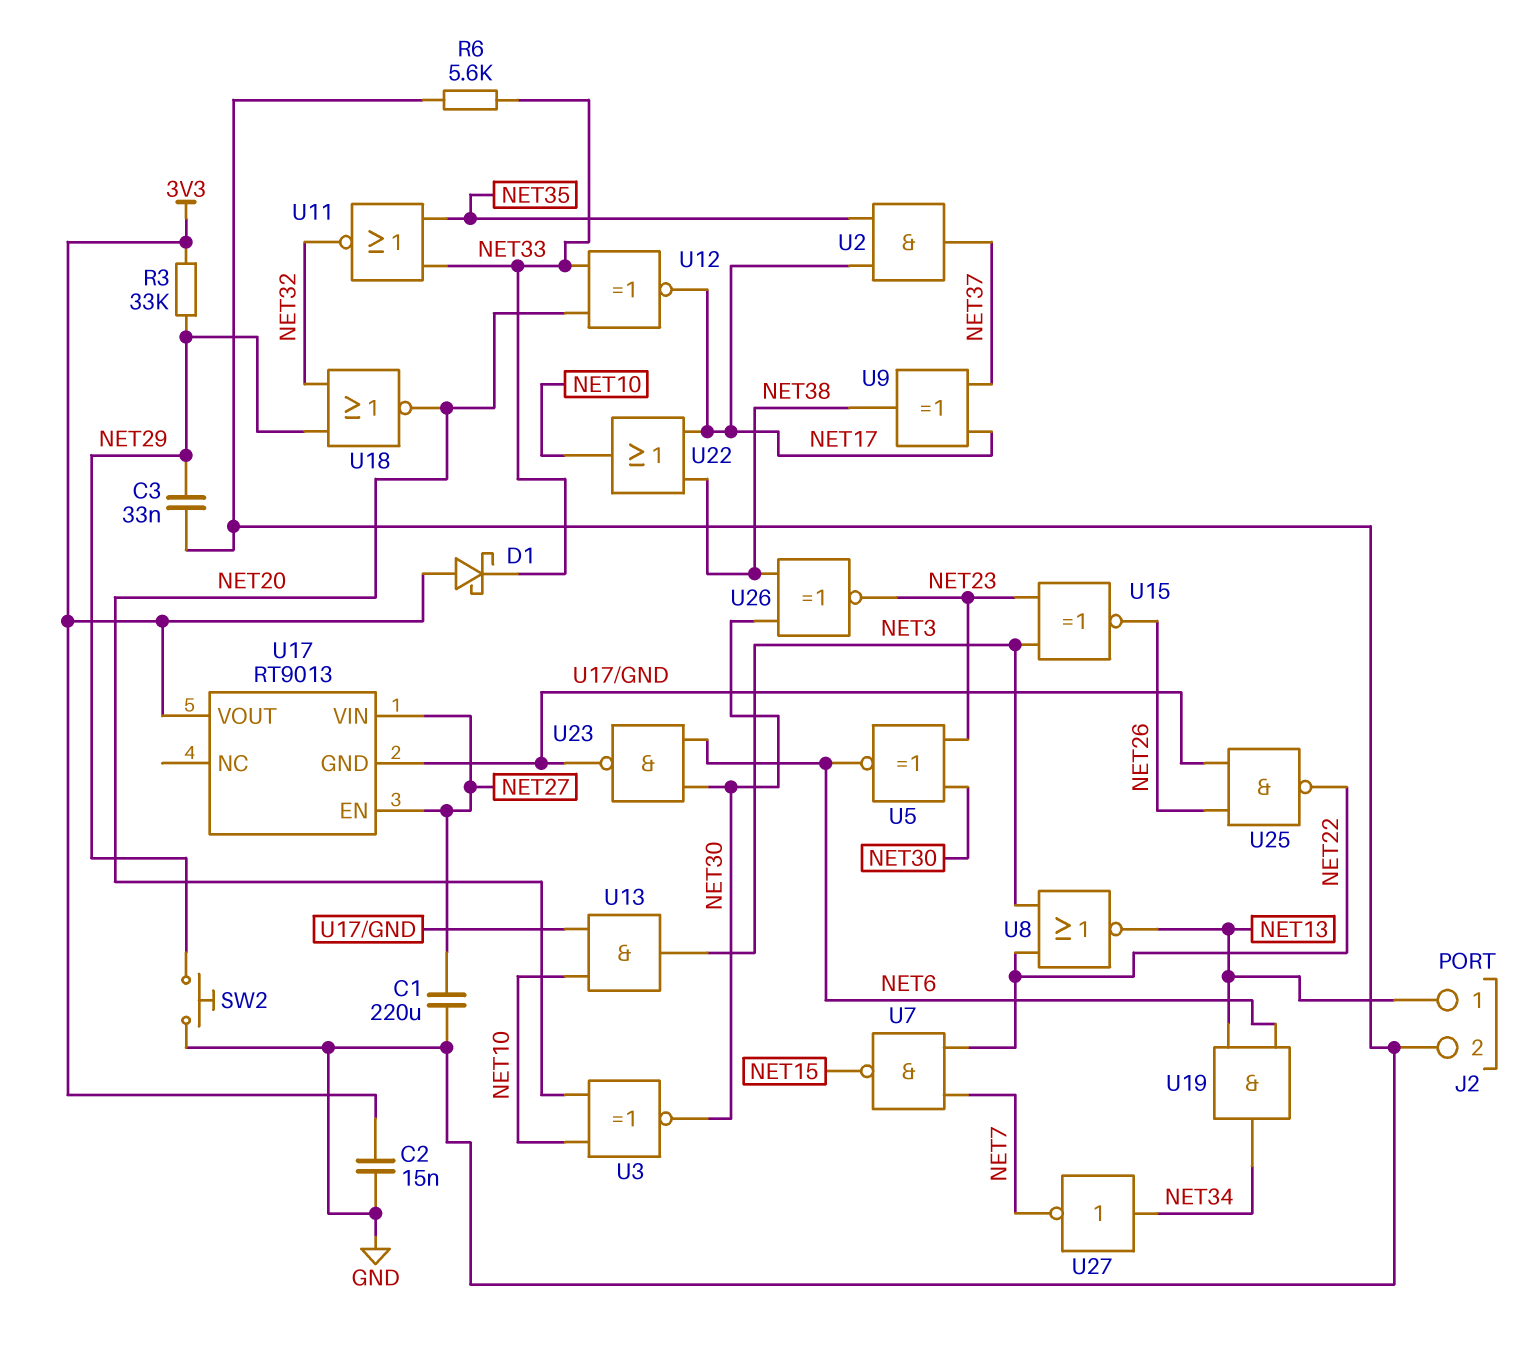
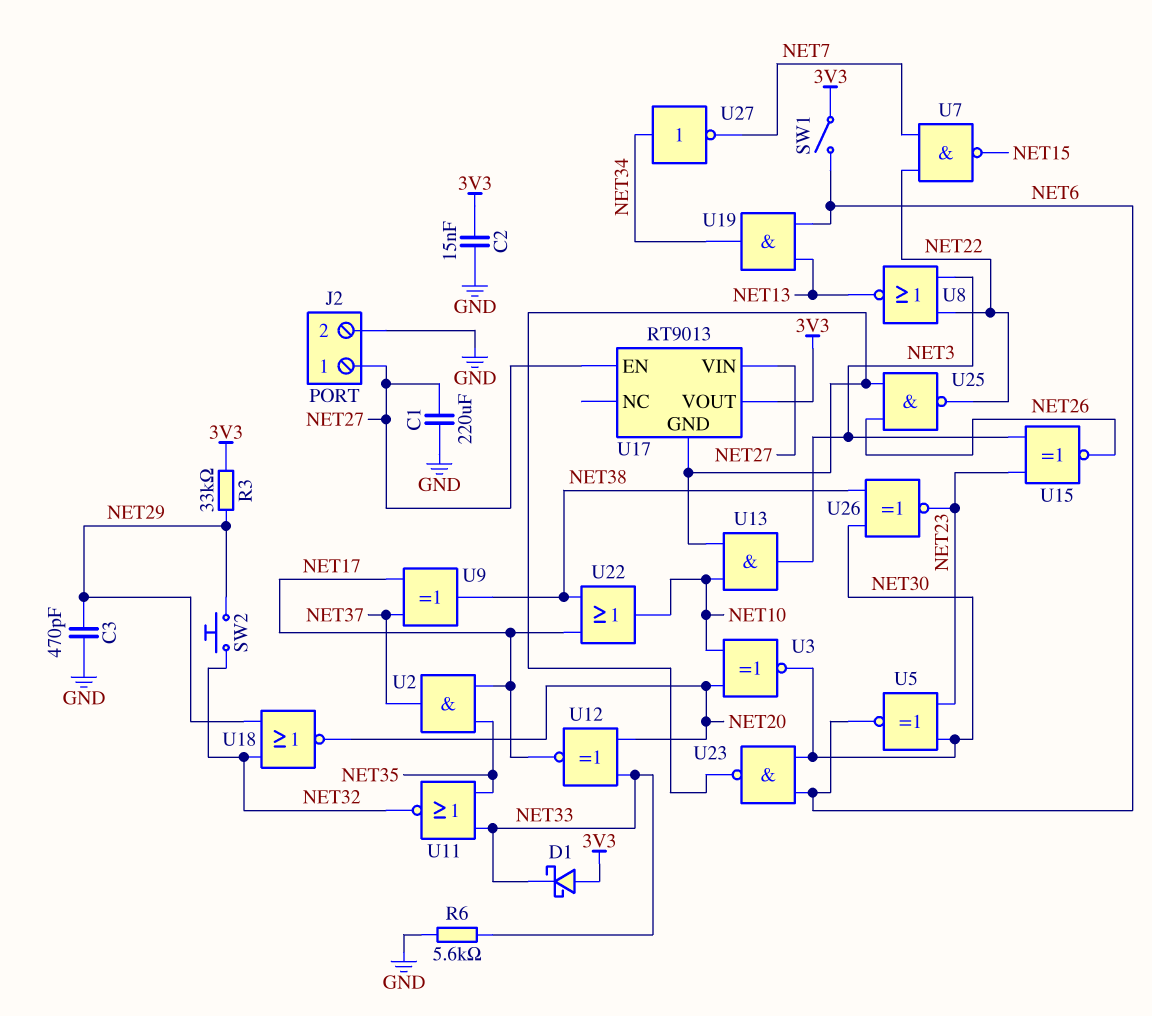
C3: 33nF (GND, NET29) -> 470pF (GND, NET29)
J2 pin 1: NET13 -> NET27
SW1: none -> switch (3V3, NET6)
SW2: button (GND, NET29) -> button (NET29, NET32)

